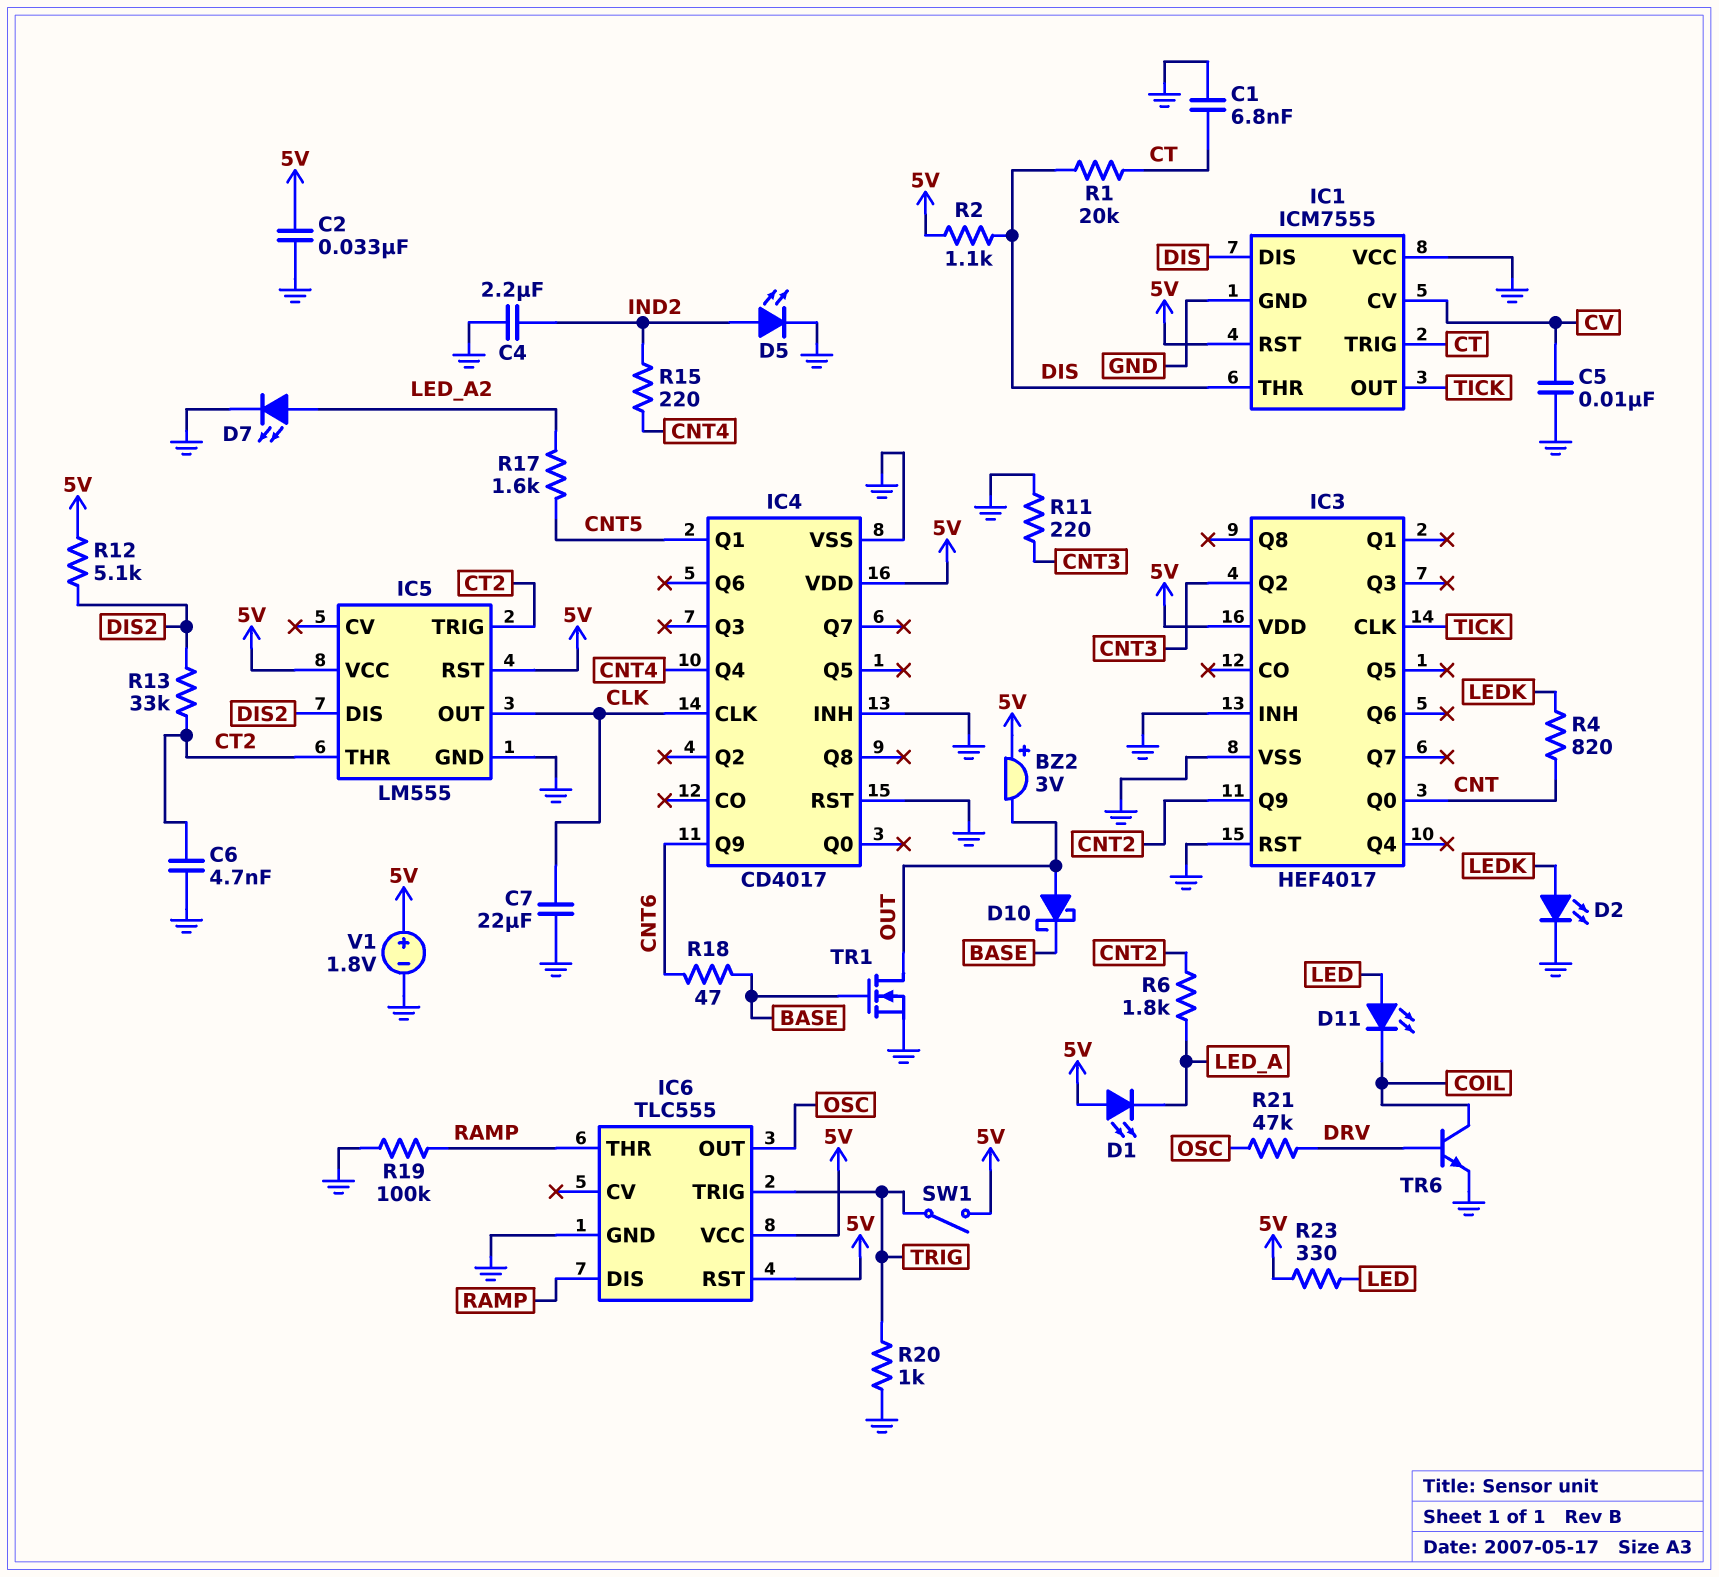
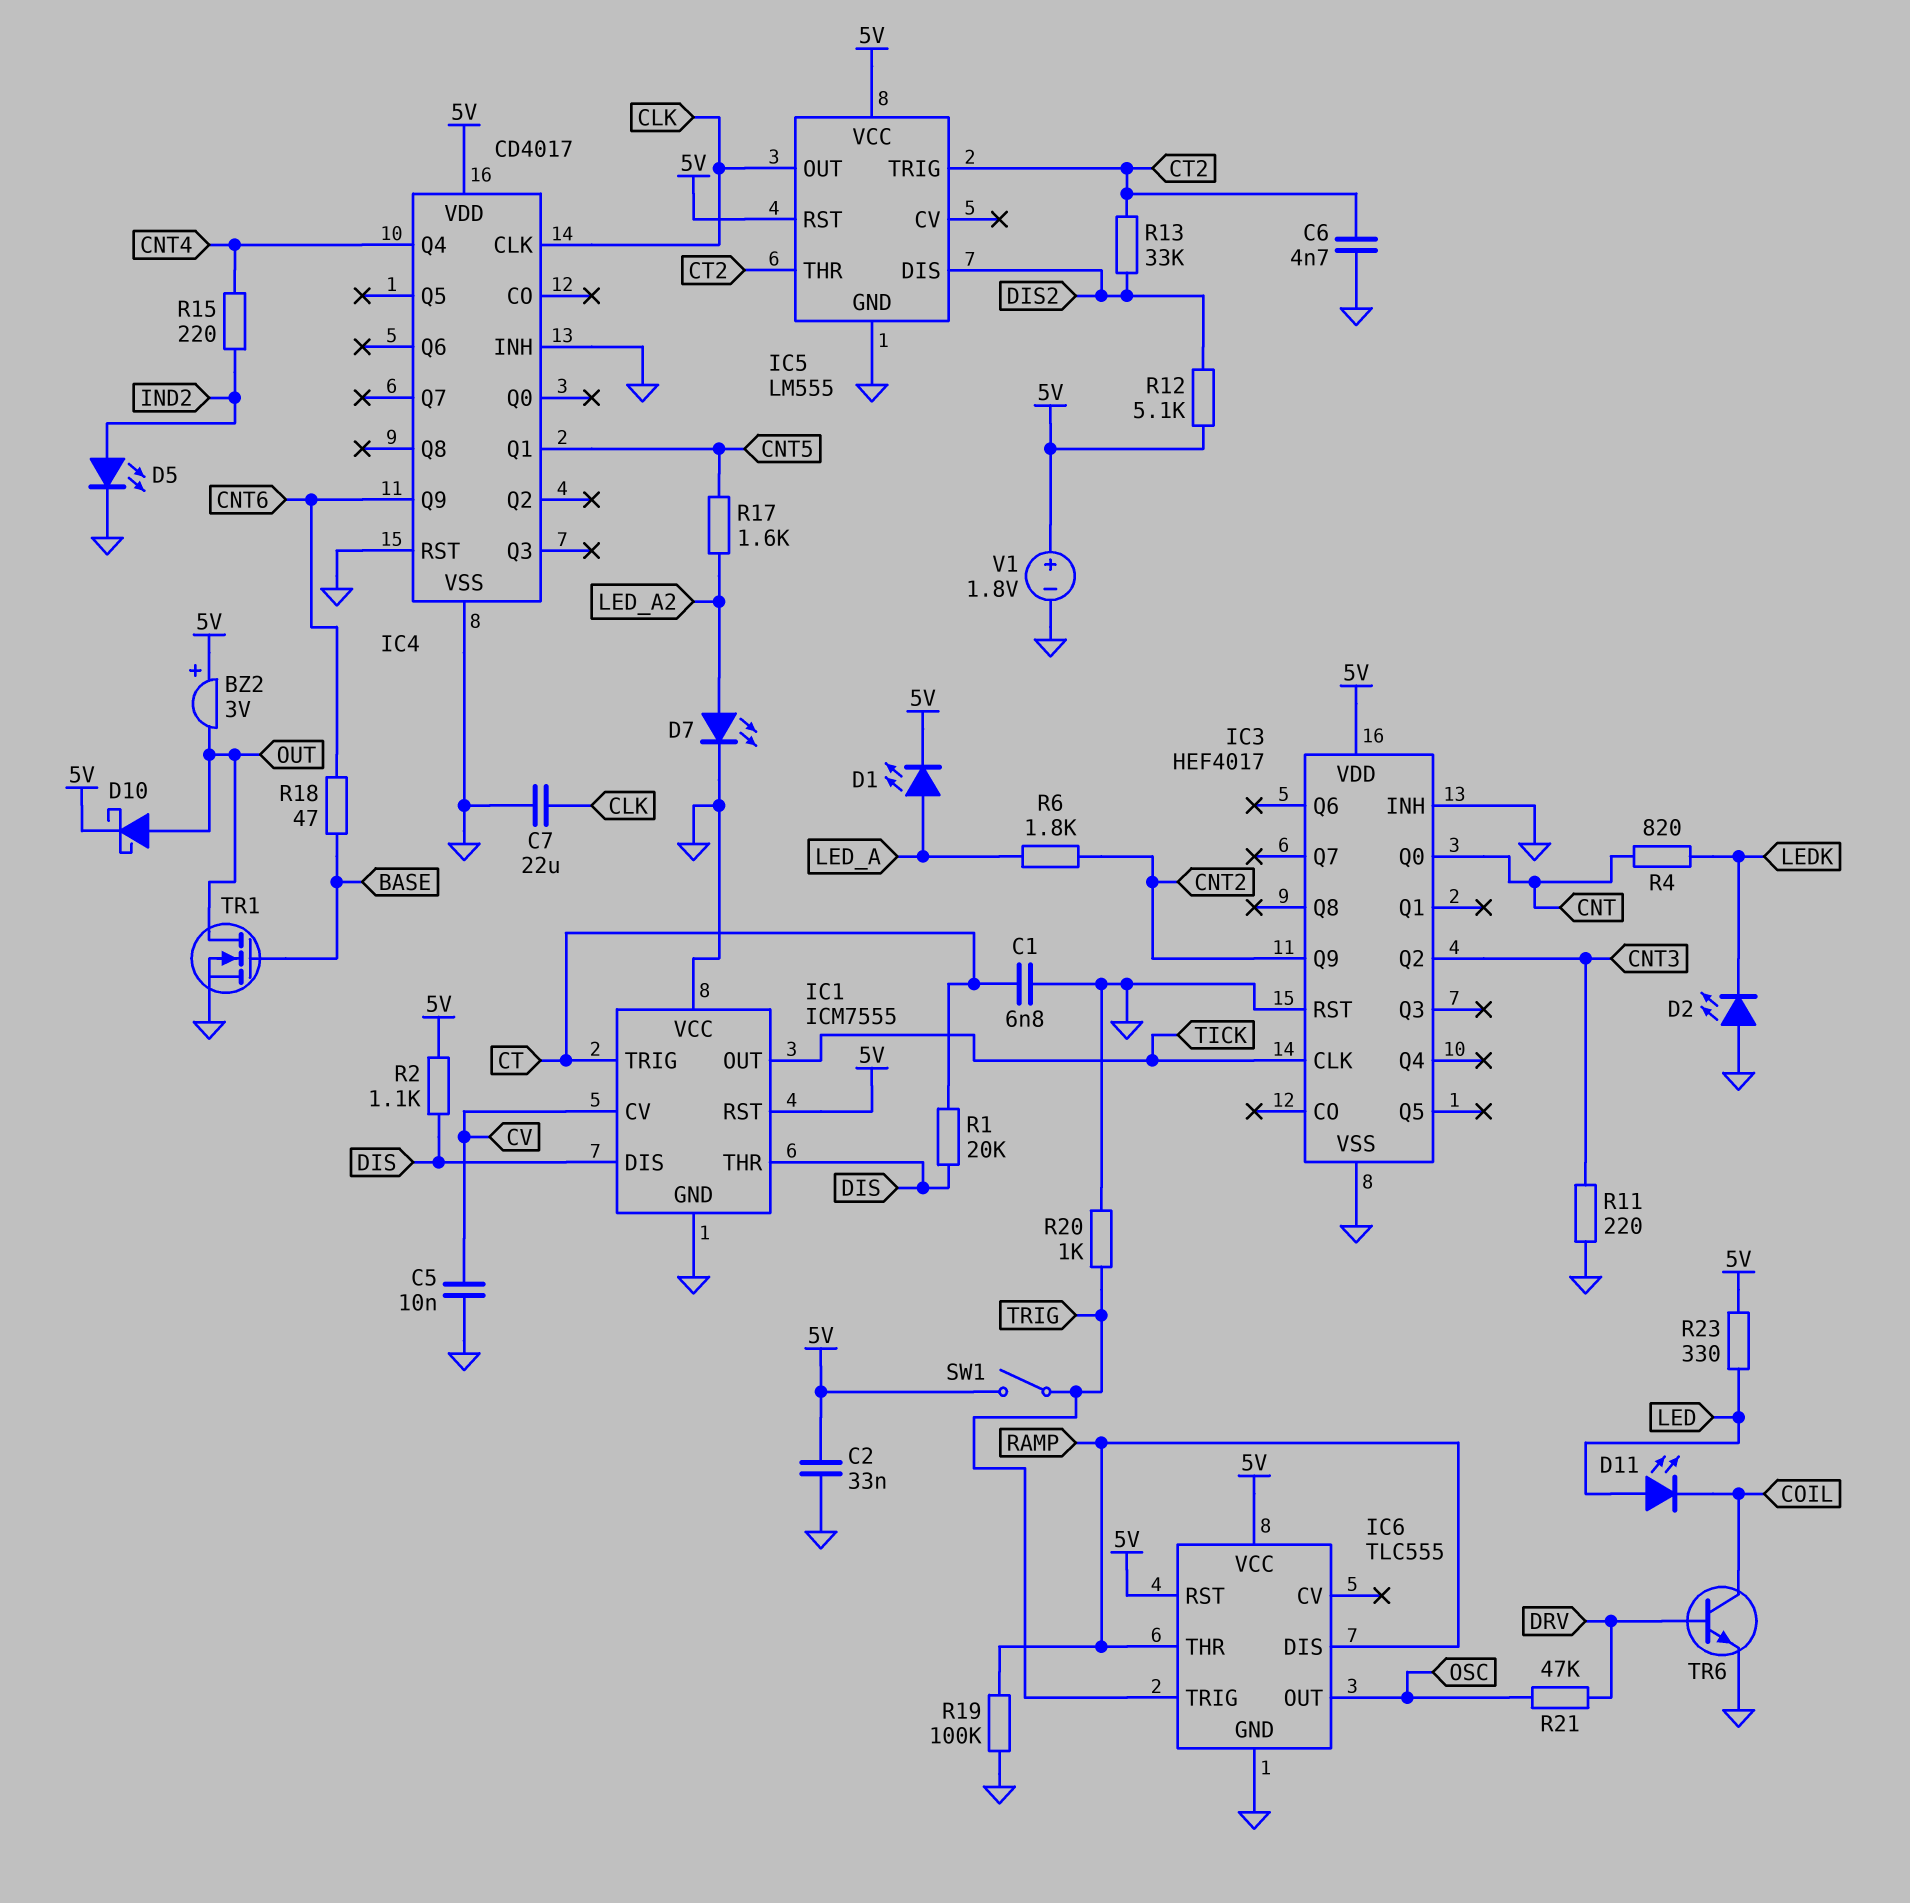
C4: 2.2uF (GND, IND2) -> none
D1: LED (A 5V, K LED_A) -> LED (A LED_A, K 5V)
D2: LED (A LEDK, K GND) -> LED (A GND, K LEDK)
D10: schottky (A OUT, K BASE) -> schottky (A OUT, K 5V)

